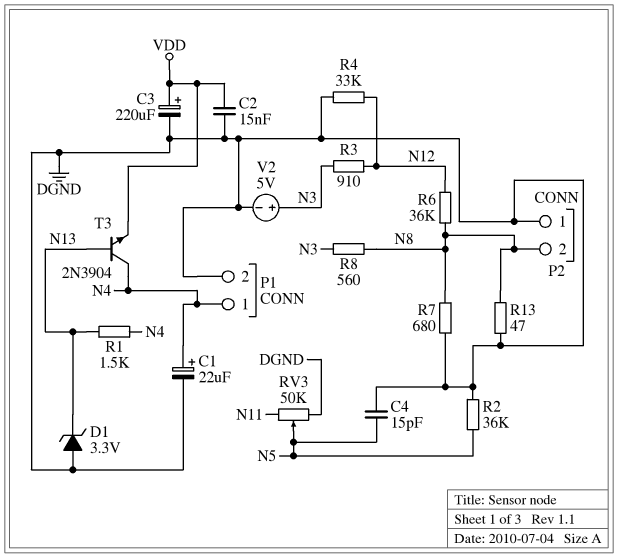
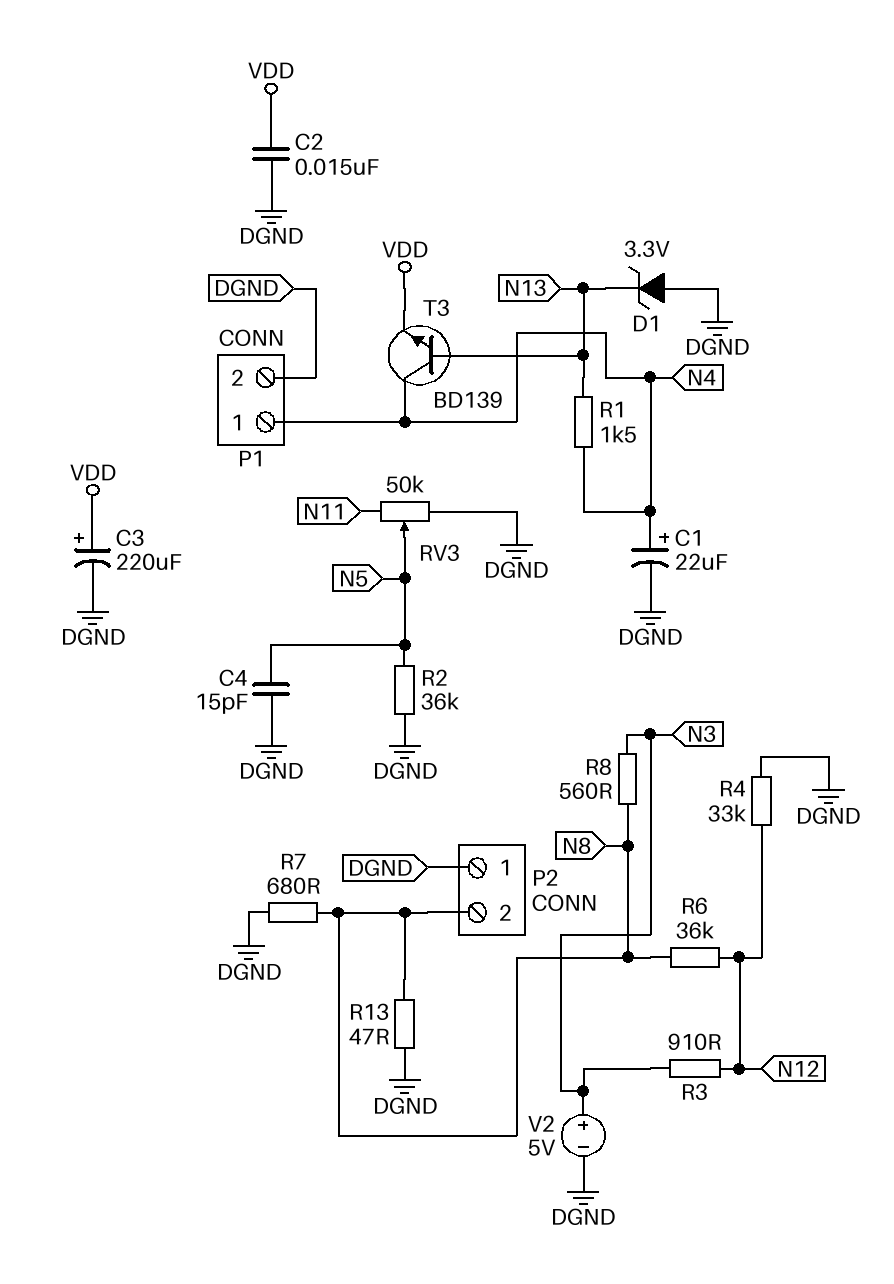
T3: NPN 2N3904 (B N13, C N4, E VDD) -> NPN BD139 (B N13, C N4, E VDD)

